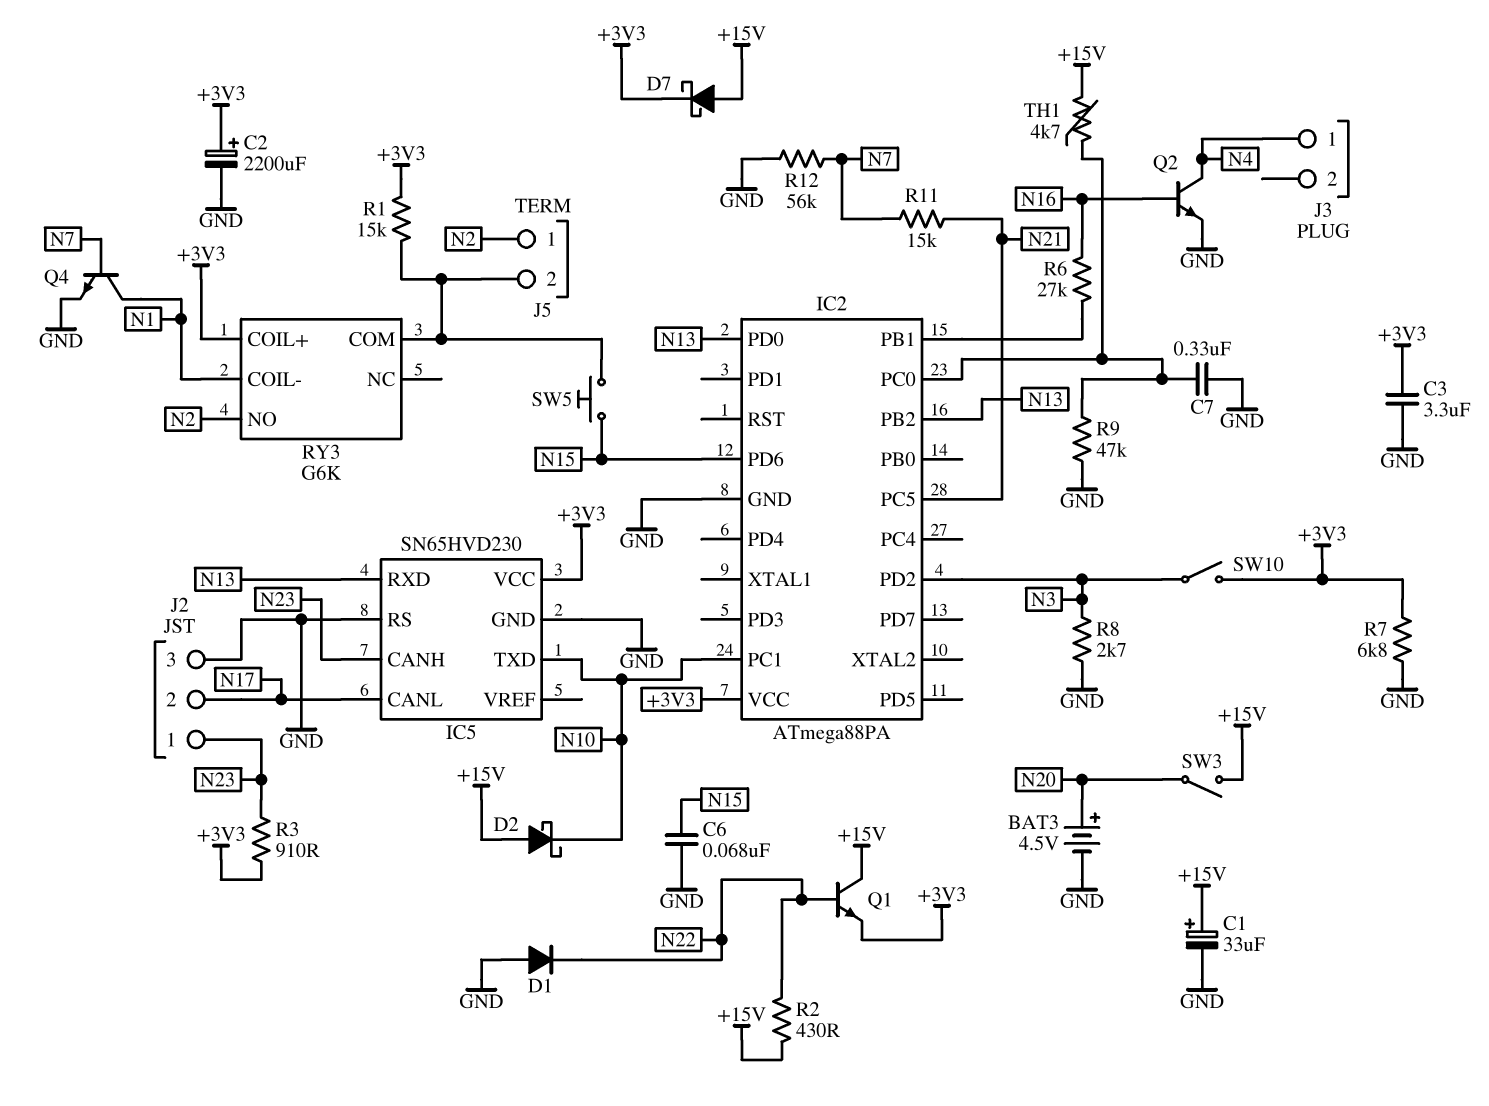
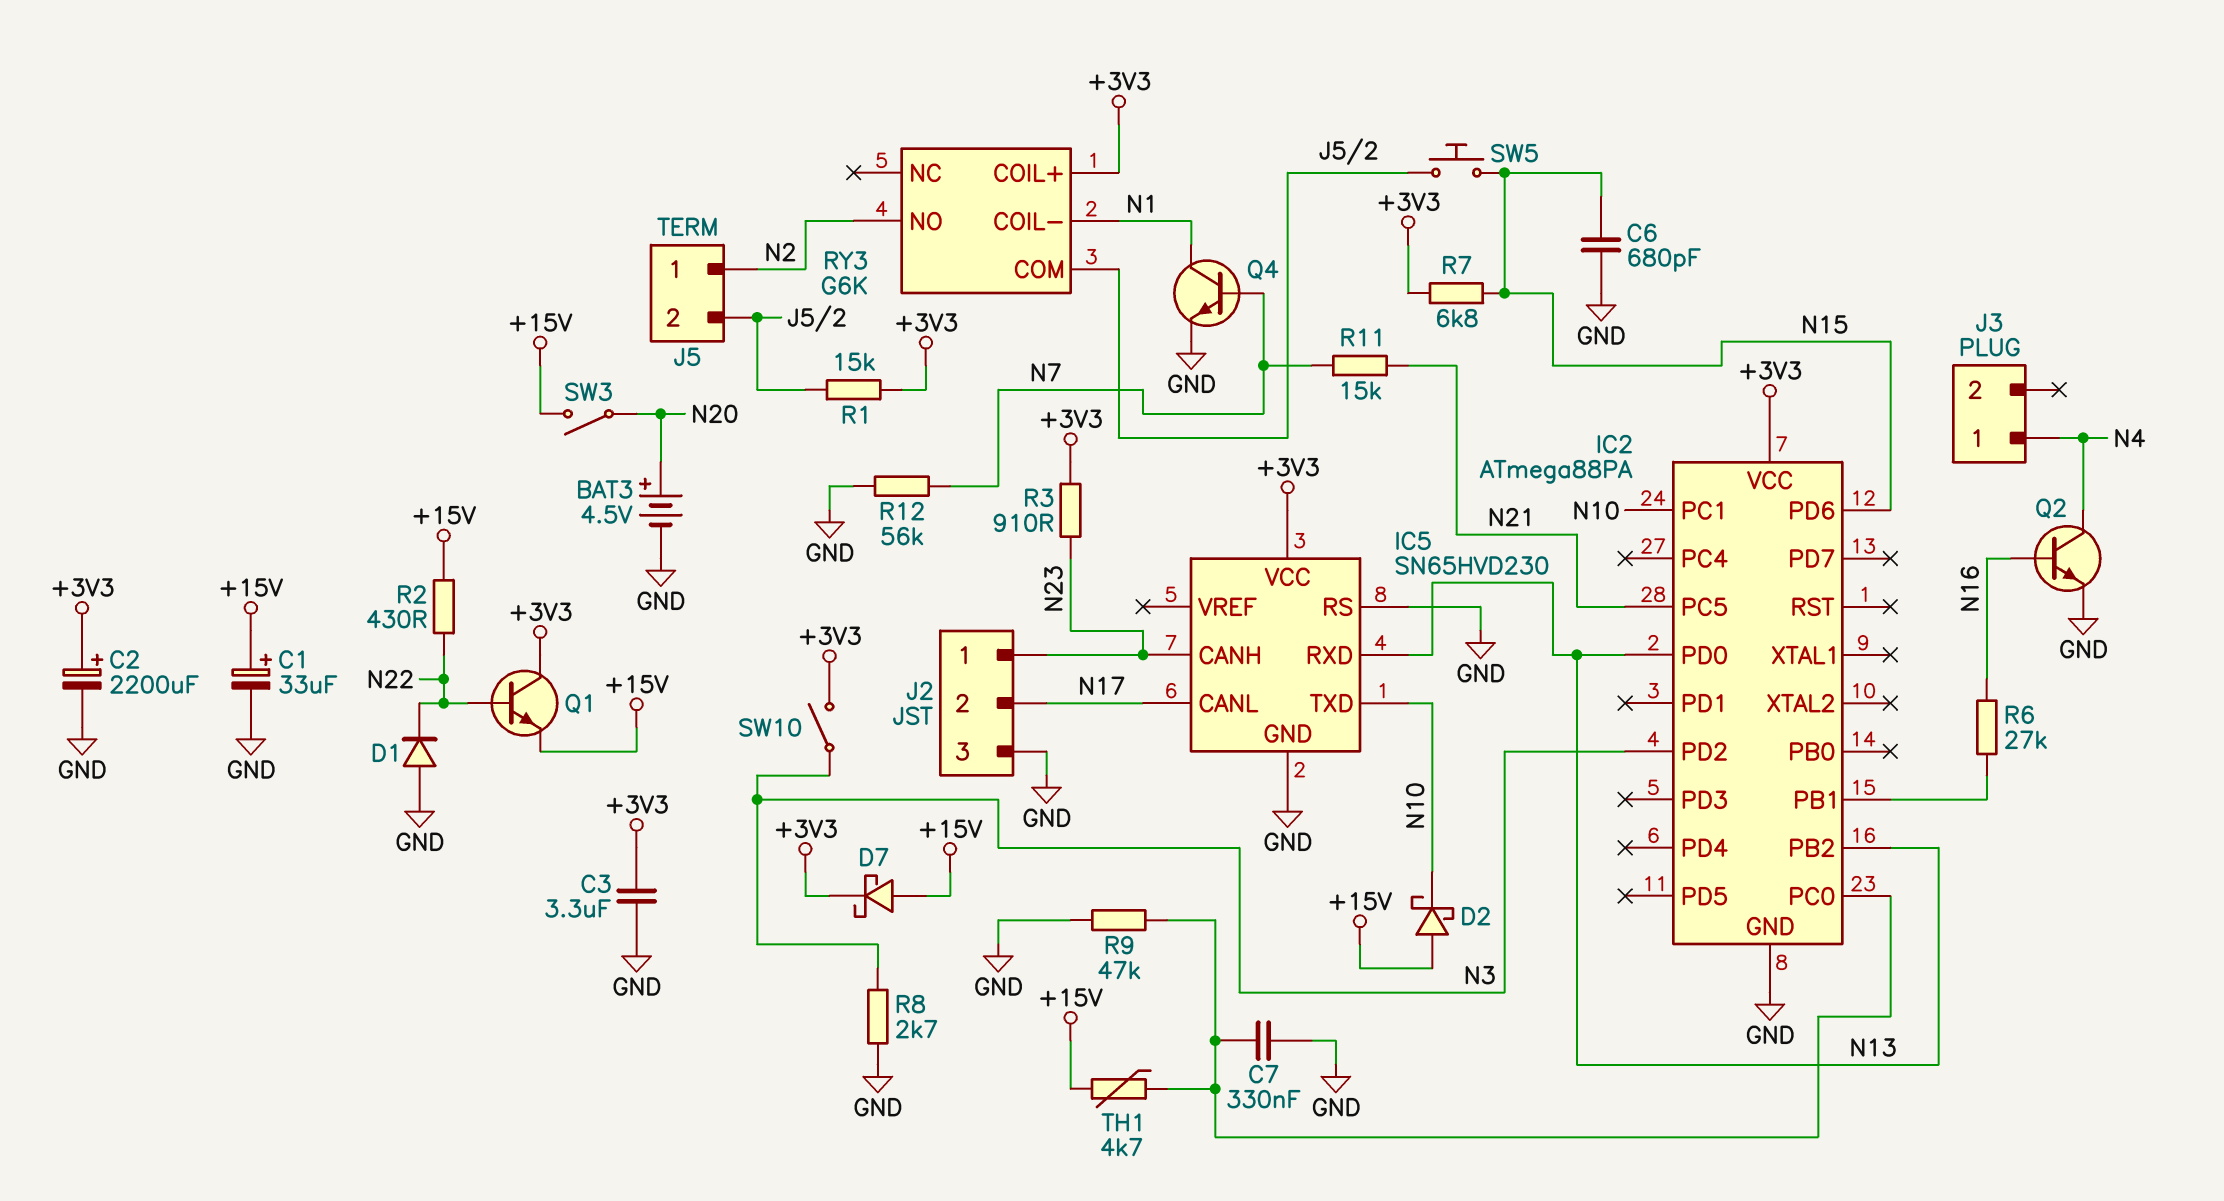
C6: 68nF (GND, N15) -> 680pF (GND, N15)
Q1: NPN (B N22, C +15V, E +3V3) -> NPN (B N22, C +3V3, E +15V)
R7: 6.8k (+3V3, GND) -> 6.8k (+3V3, N15)

